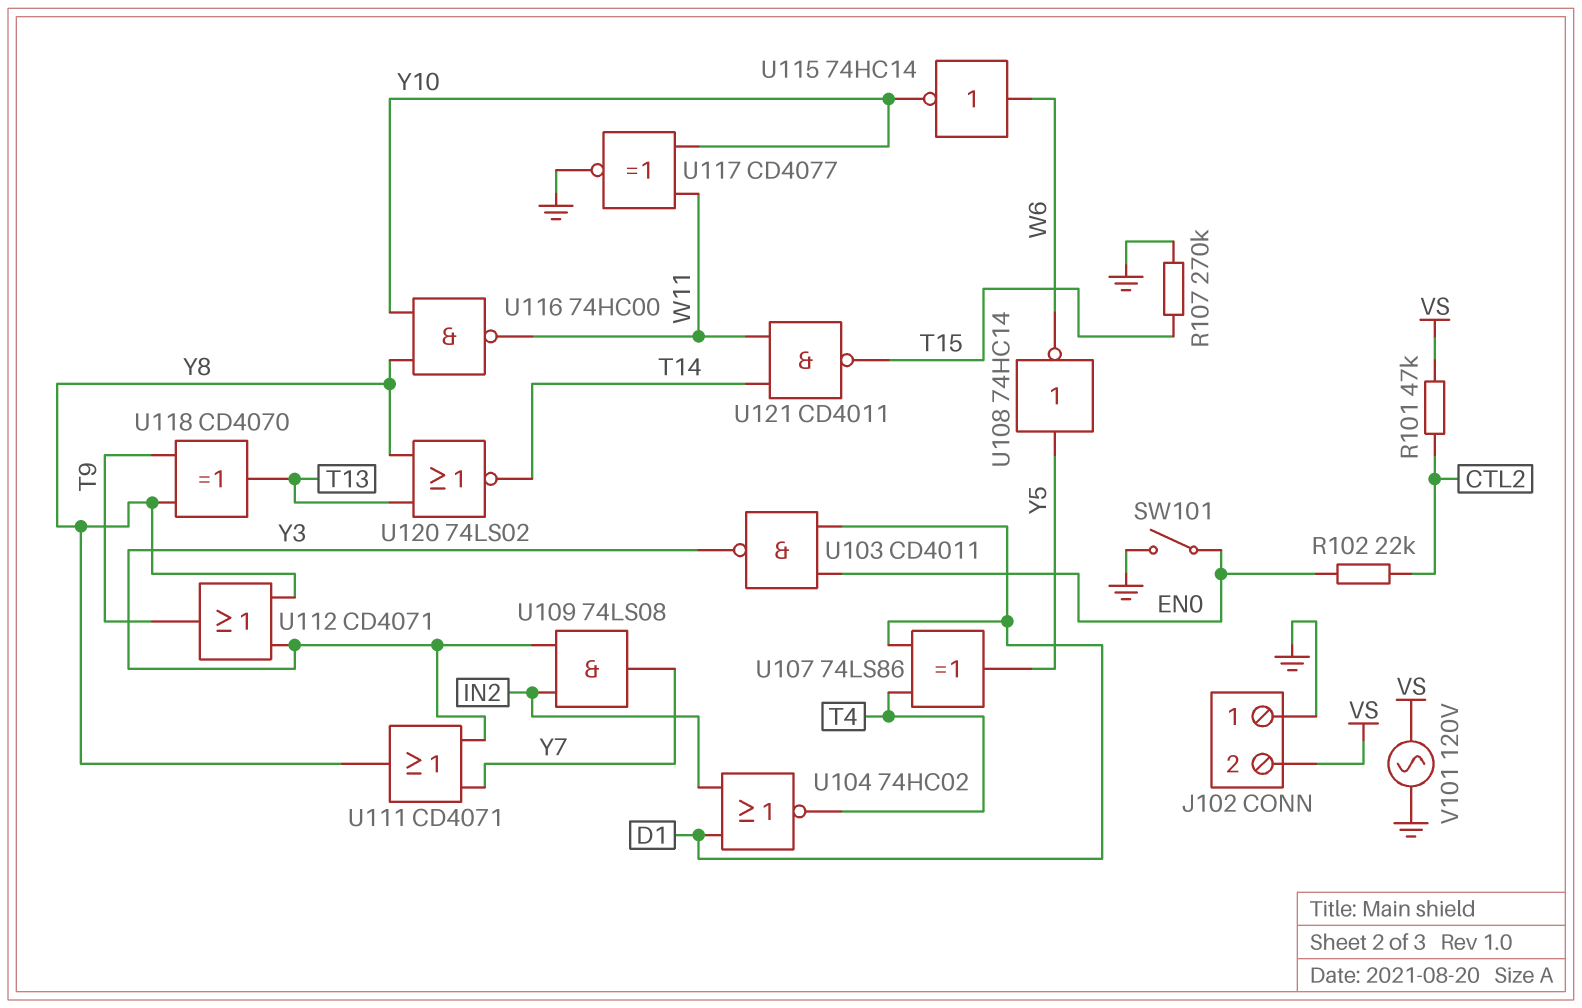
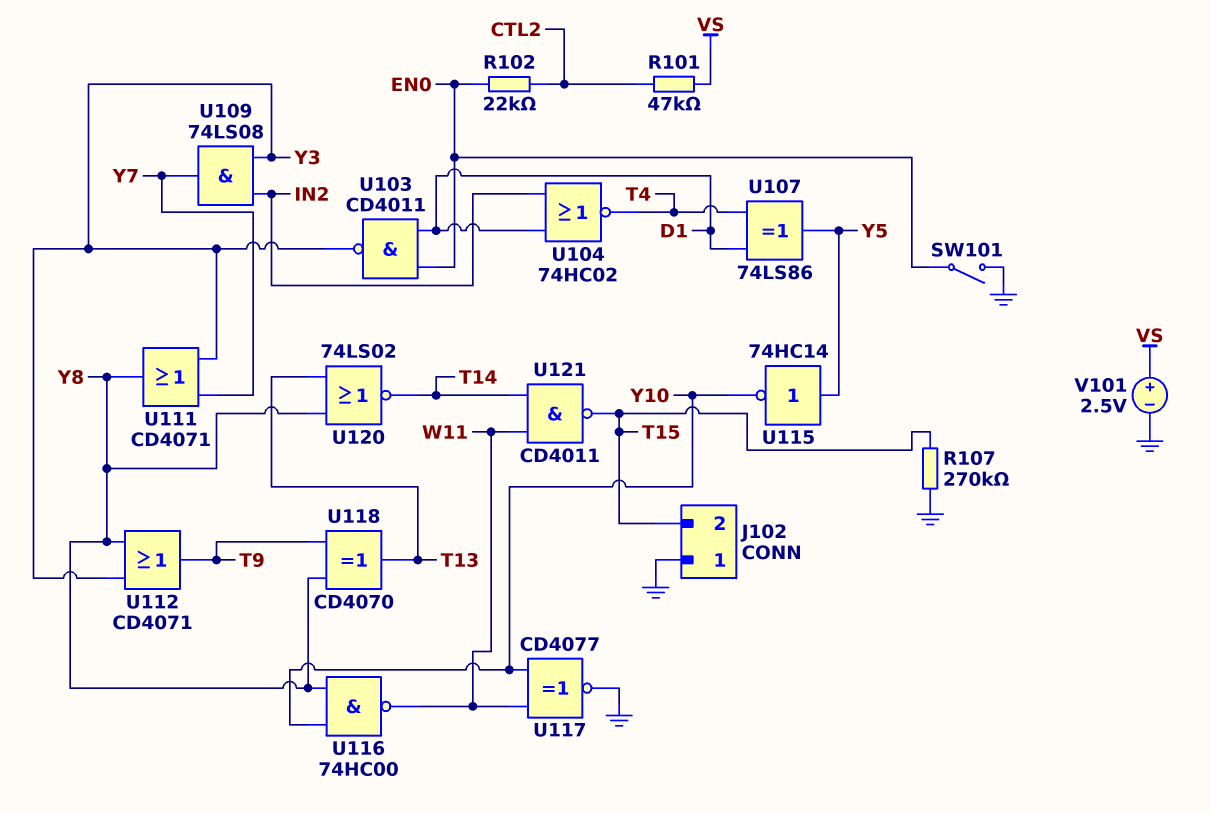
J102 pin 2: VS -> T15
U108: NOT 74HC14 (in Y5, out W6) -> none
U115: NOT 74HC14 (in W6, out Y10) -> NOT 74HC14 (in Y5, out Y10)
V101: AC 120V (GND, VS) -> 2.5V (plus VS, minus GND)

